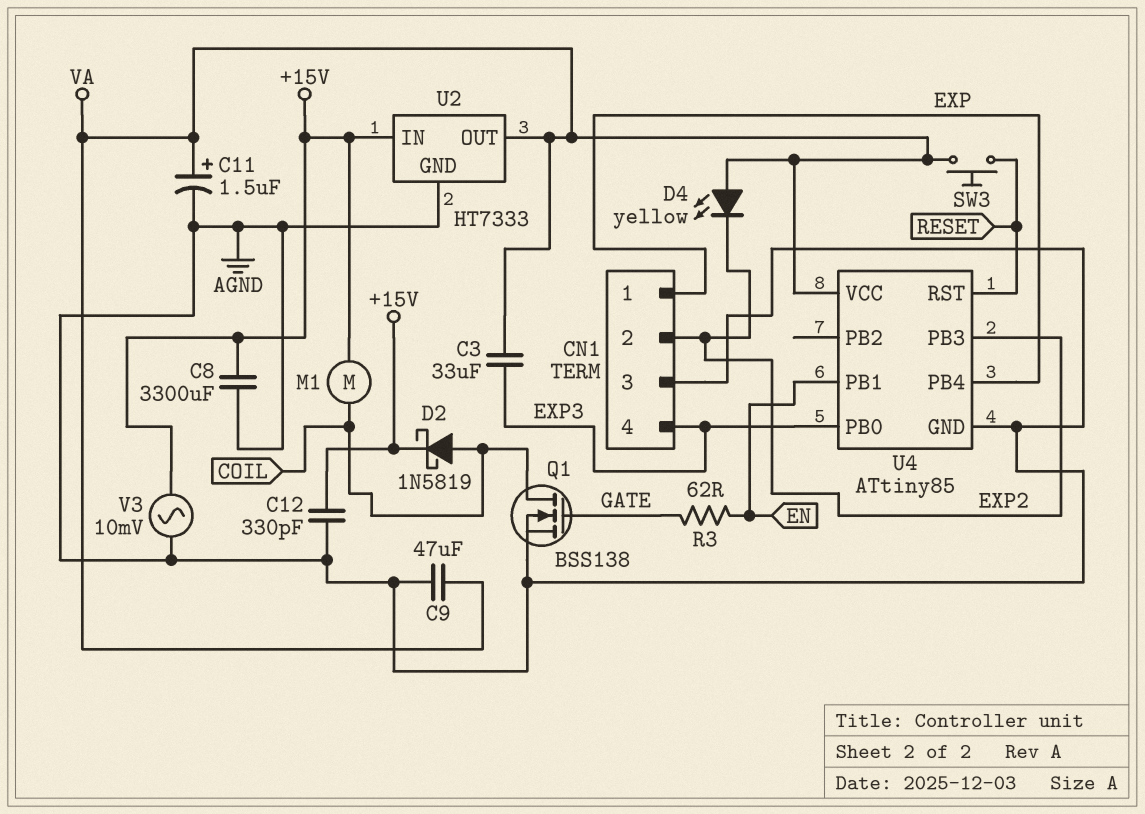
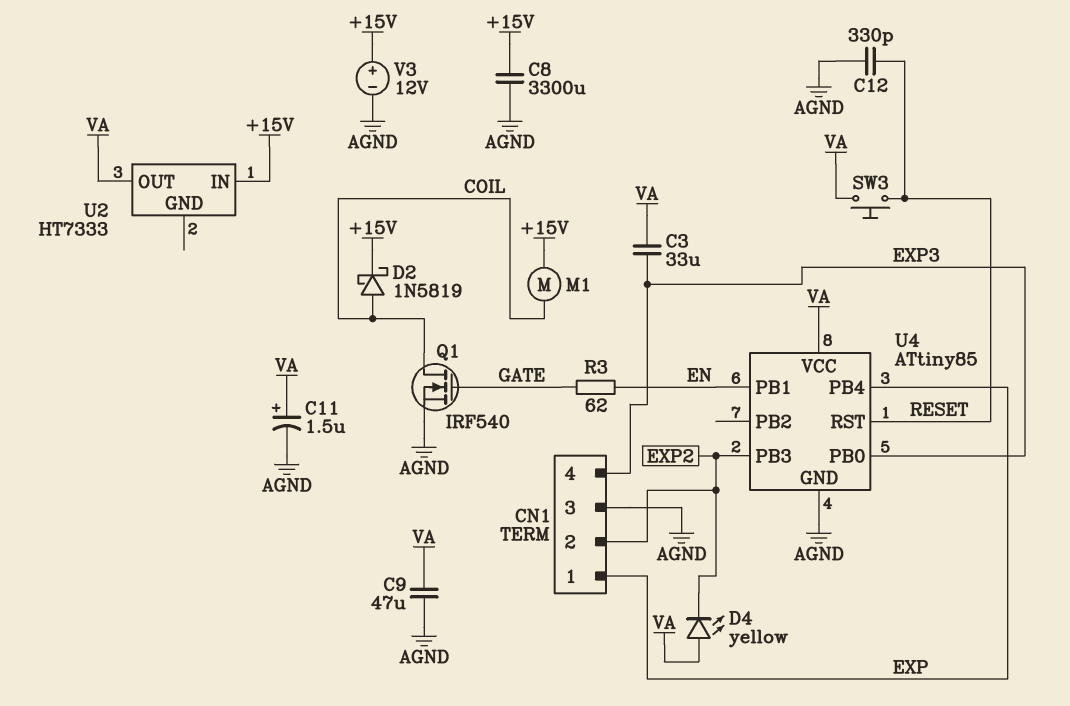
C12: 330pF (+15V, AGND) -> 330pF (AGND, RESET)
Q1: NMOS BSS138 (G GATE, D COIL, S AGND) -> NMOS IRF540 (G GATE, D COIL, S AGND)
U2 pin GND: AGND -> none
V3: AC 10mV (+15V, AGND) -> 12V (plus +15V, minus AGND)

